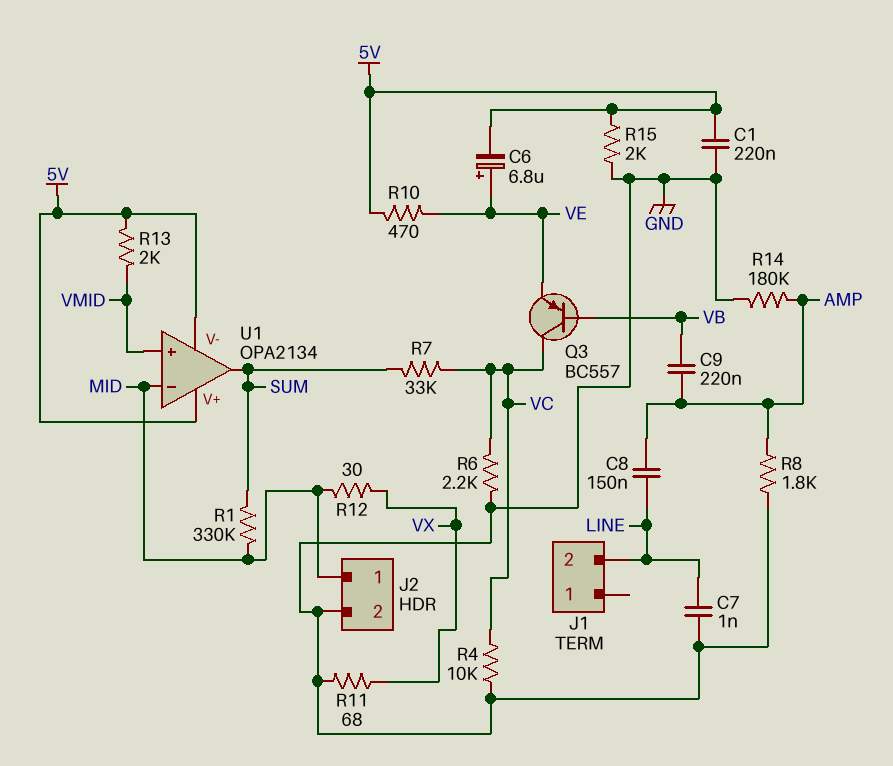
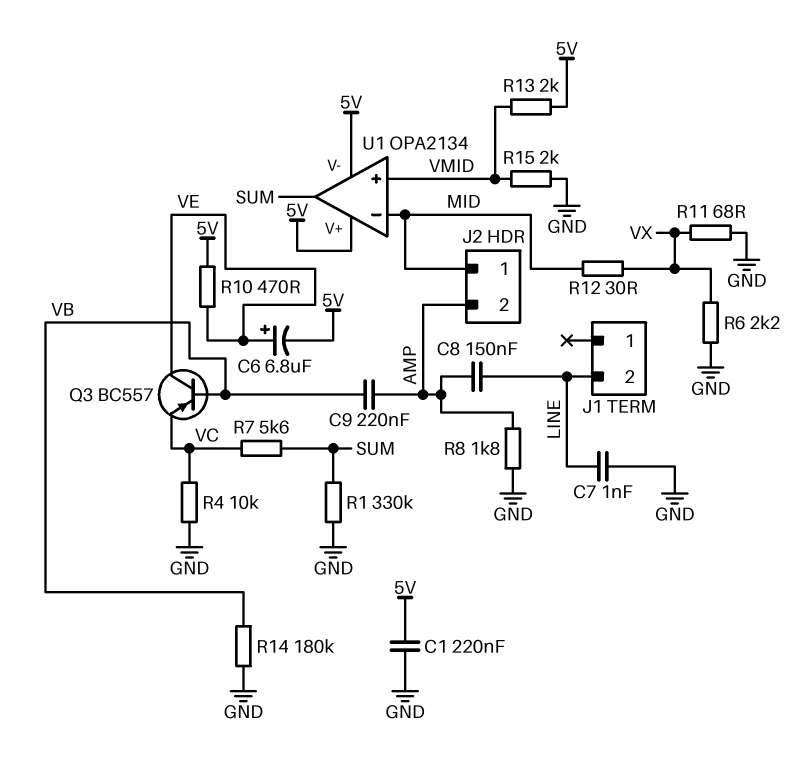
J2 pin 2: GND -> AMP
Q3: PNP BC557 (B VB, C VC, E VE) -> PNP BC557 (B VB, C VE, E VC)
R1: 330k (MID, SUM) -> 330k (GND, SUM)
R6: 2.2k (GND, VC) -> 2.2k (GND, VX)
R7: 33k (SUM, VC) -> 5.6k (SUM, VC)
R14: 180k (AMP, GND) -> 180k (GND, VB)
R15: 2k (5V, GND) -> 2k (GND, VMID)

